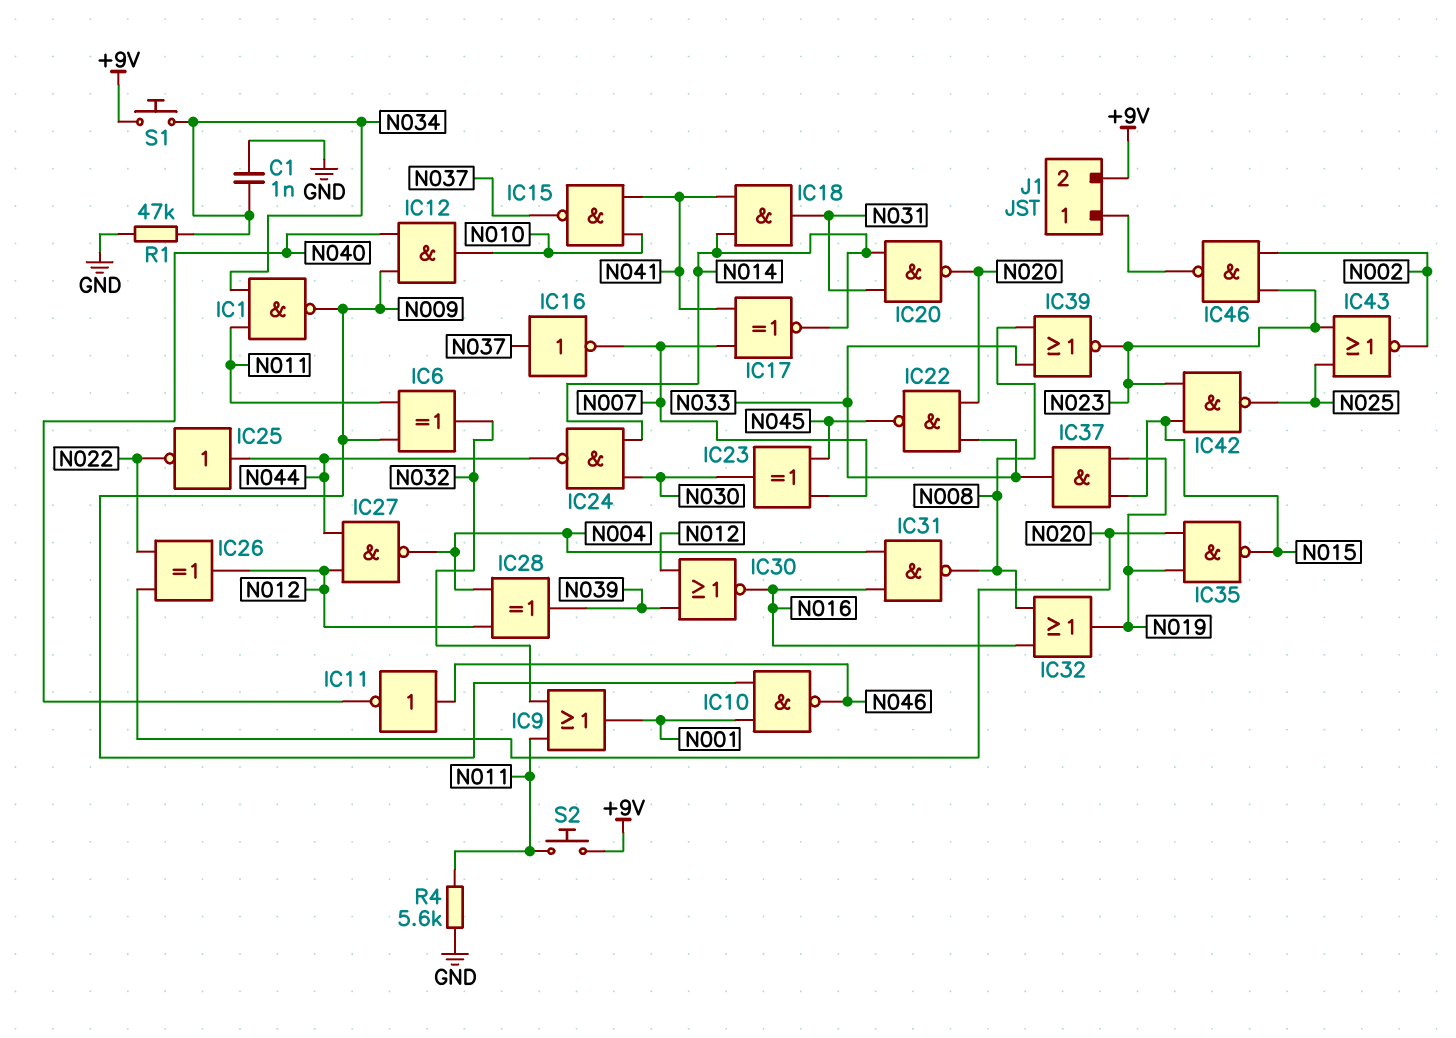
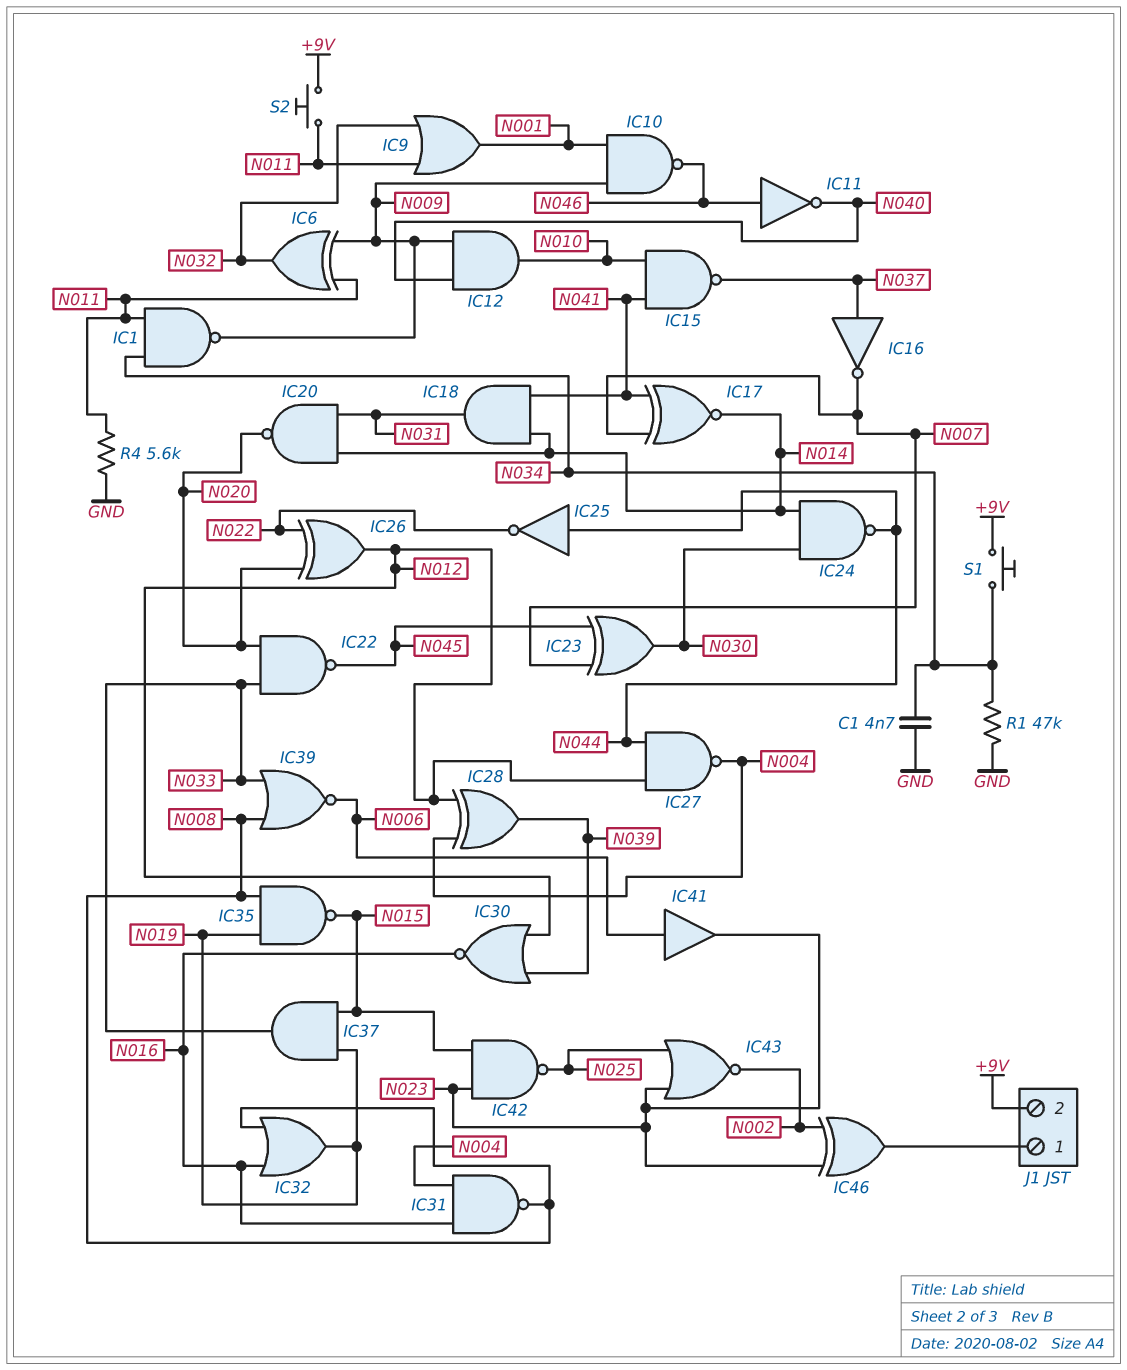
C1: 1nF (GND, N034) -> 4.7nF (GND, N034)
IC35: NAND (in N019, in N020, out N015) -> NAND (in N008, in N019, out N015)
IC39: NOR (in N008, in N033, out N023) -> NOR (in N008, in N033, out N006)
IC41: none -> buffer (in N006, out N023)
IC46: NAND (in N002, in N023, out J1/1) -> XOR (in N002, in N023, out J1/1)

